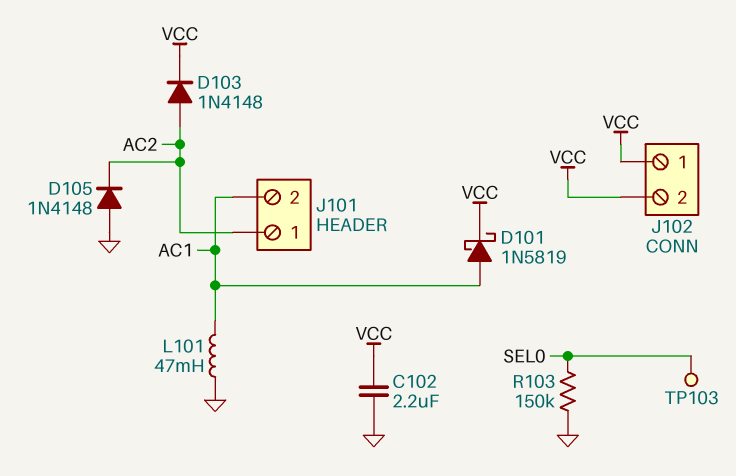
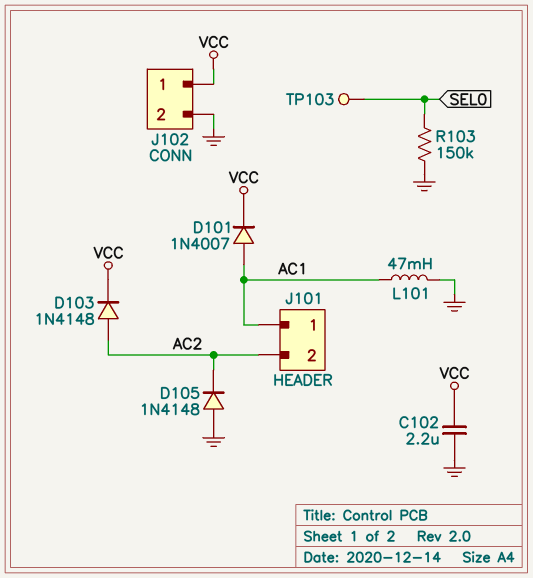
D101: schottky 1N5819 (A AC1, K VCC) -> diode 1N4007 (A AC1, K VCC)
J101 pin 1: AC2 -> AC1
J101 pin 2: AC1 -> AC2
J102 pin 2: VCC -> GND

